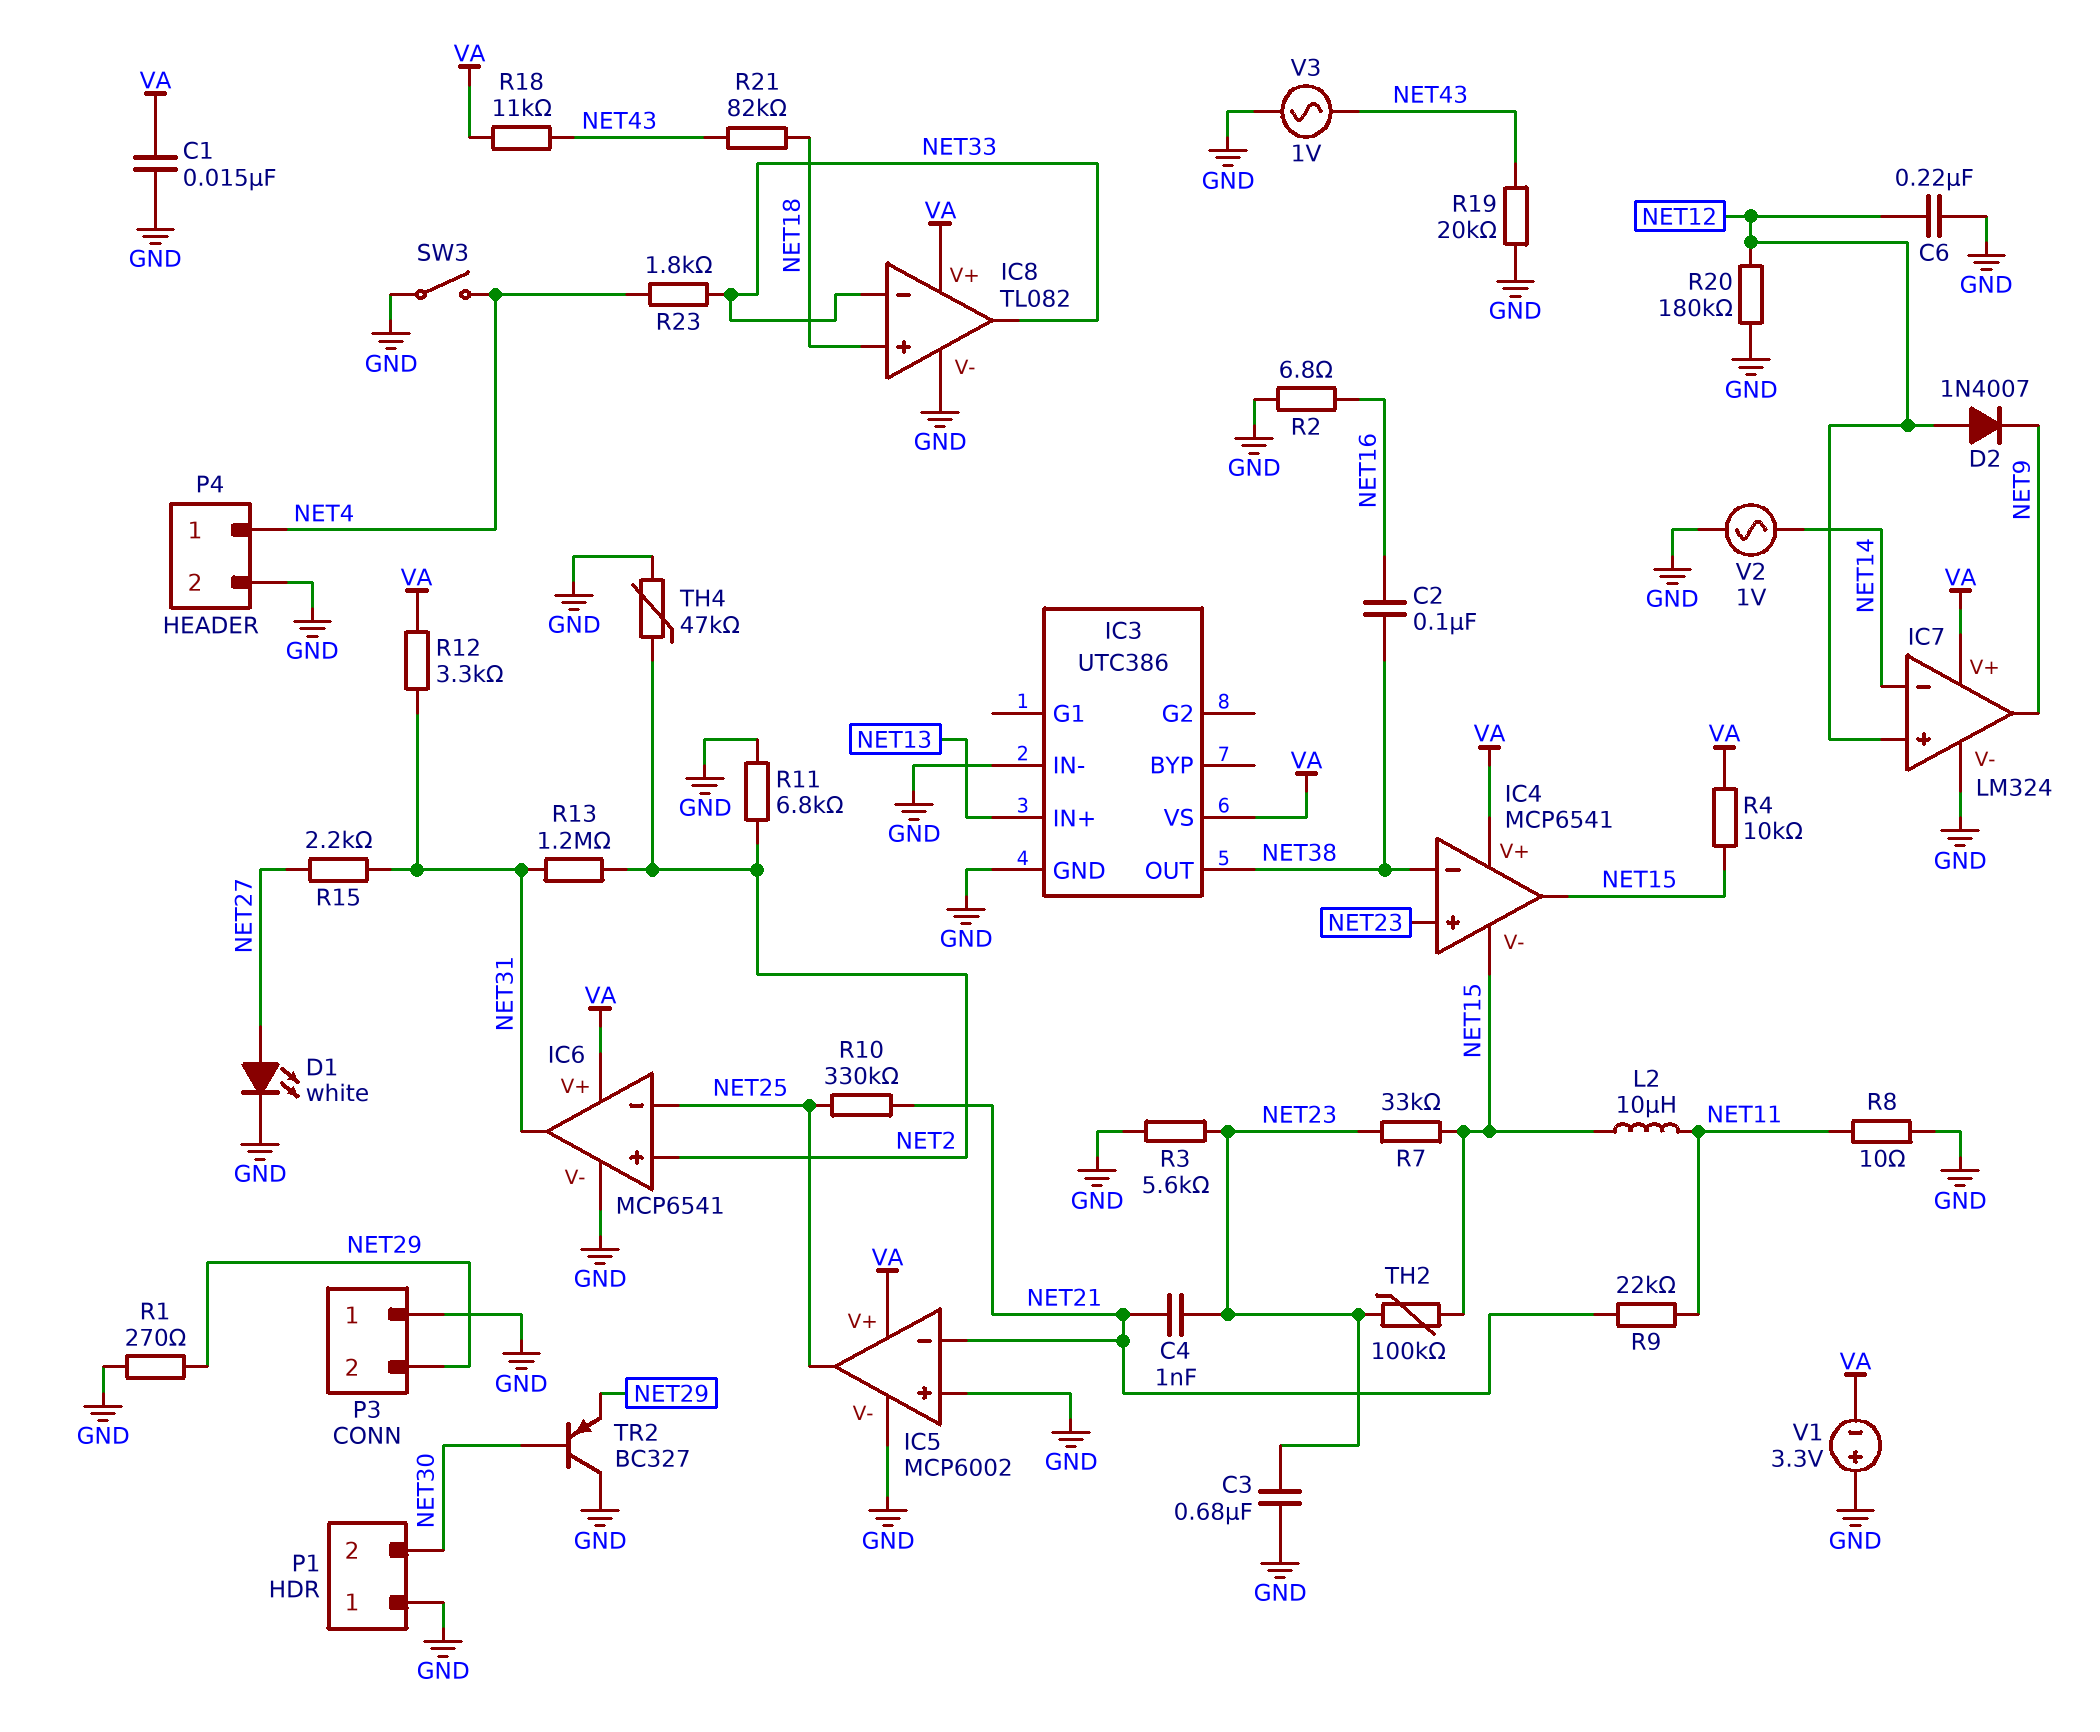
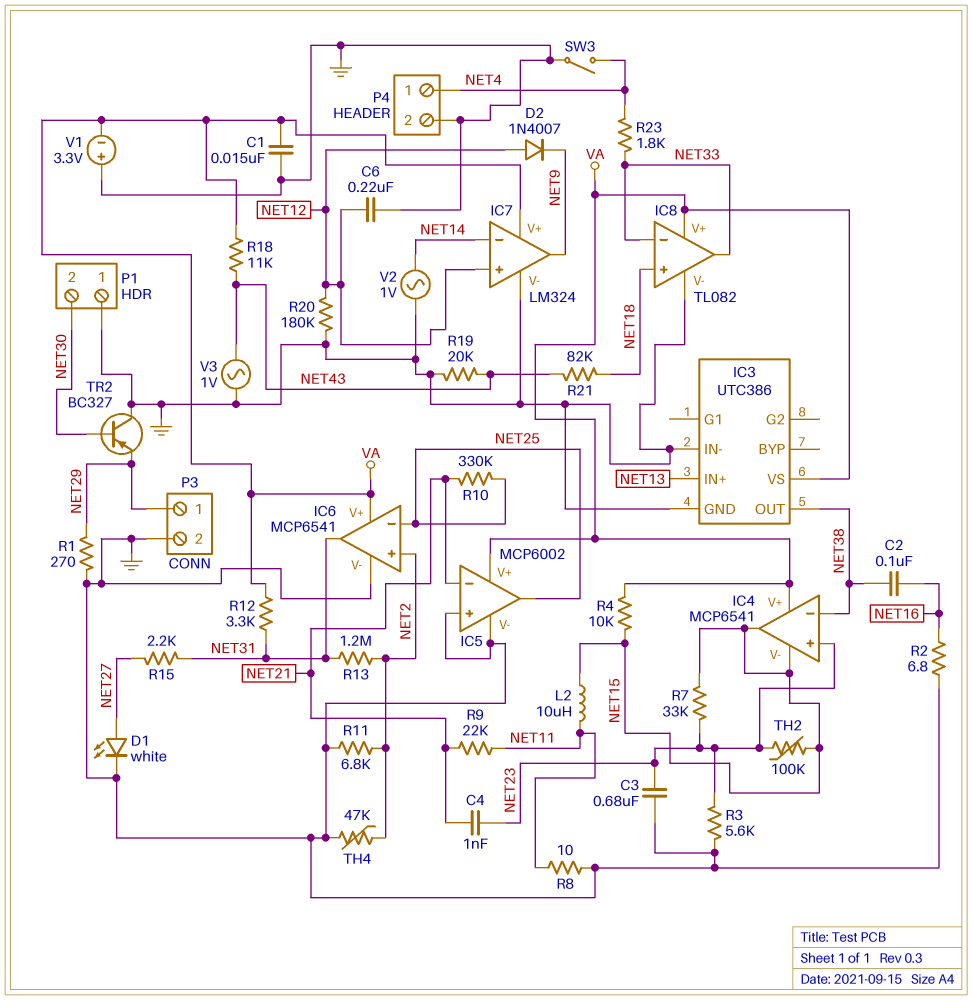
P3 pin 1: GND -> NET29
P3 pin 2: NET29 -> GND

